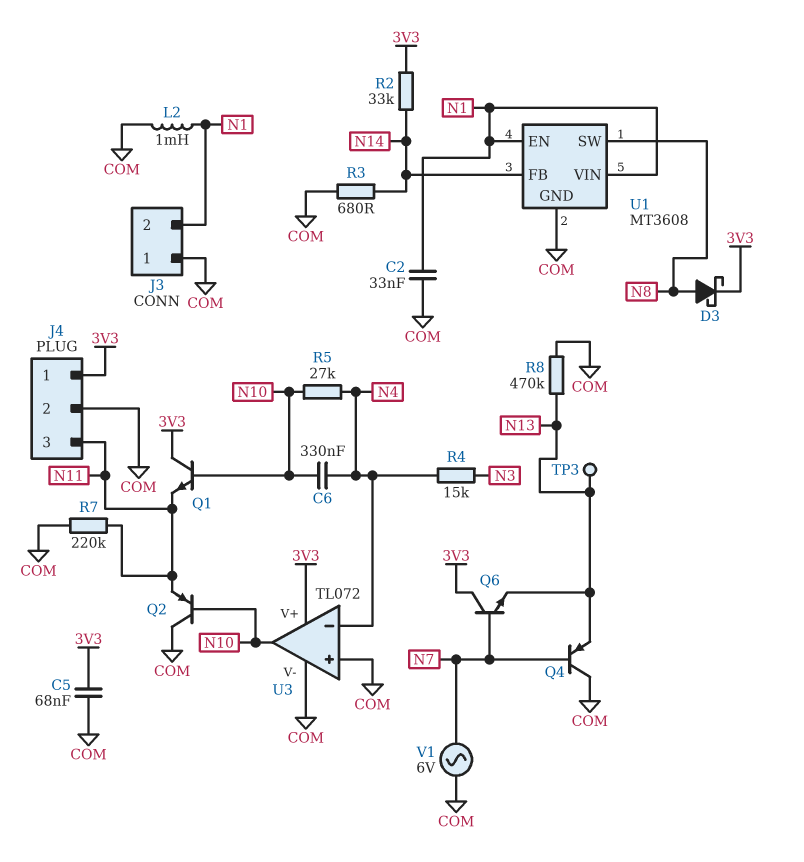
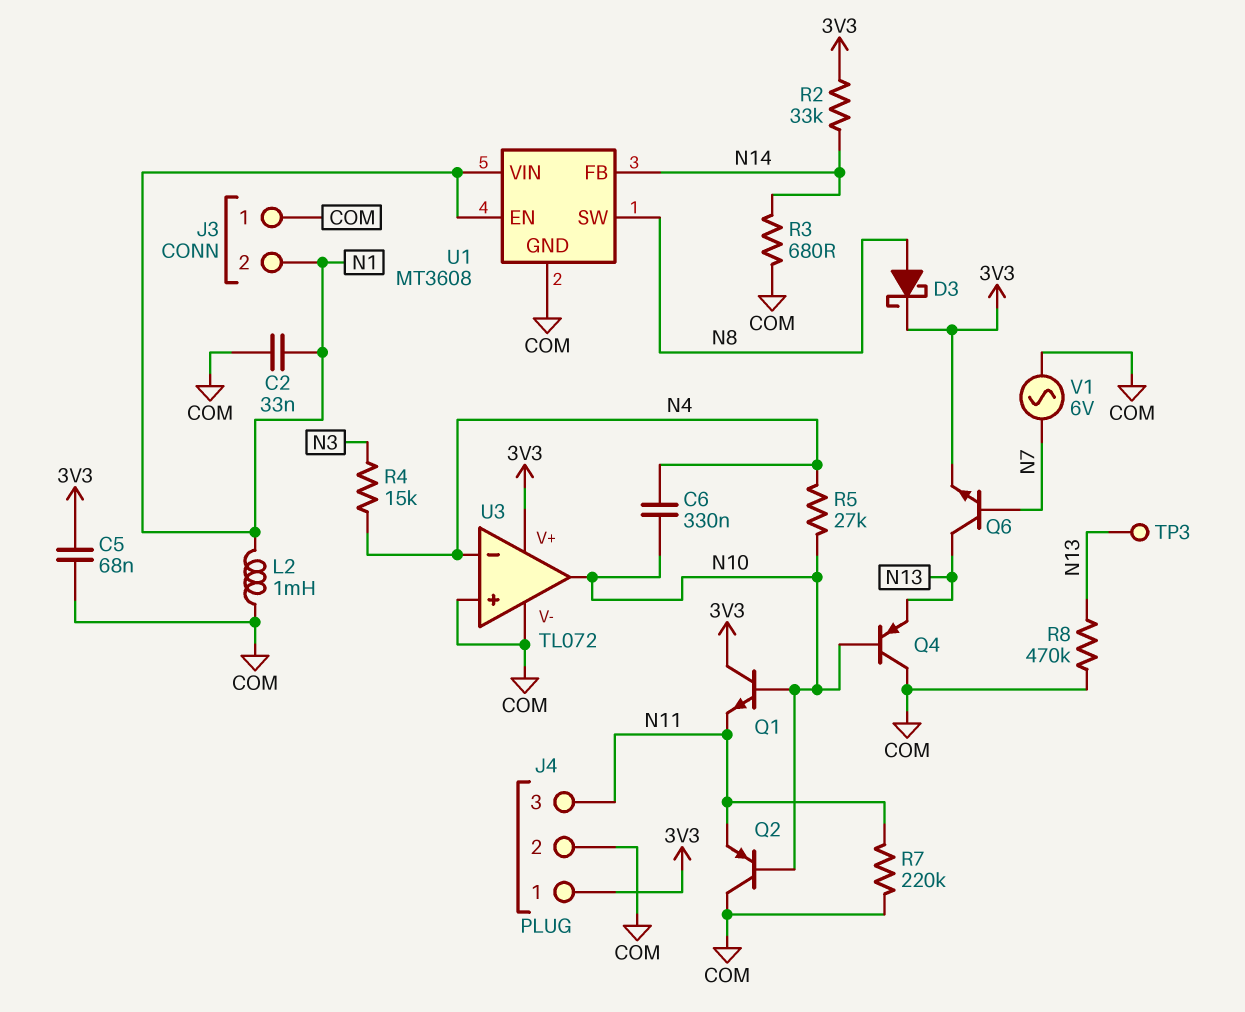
Q4: PNP (B N7, C COM, E N13) -> PNP (B N10, C COM, E N13)
Q6: NPN (B N7, C 3V3, E N13) -> NPN (B N7, C N13, E 3V3)

